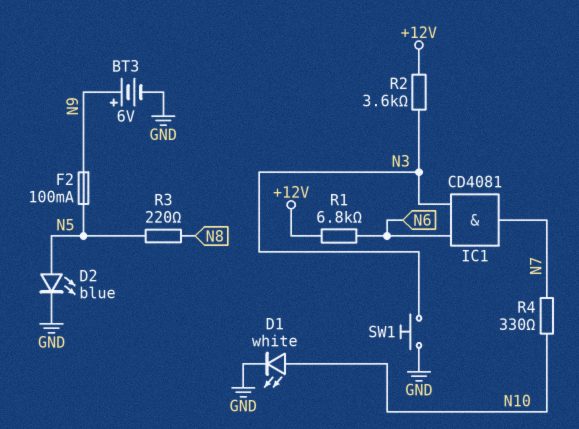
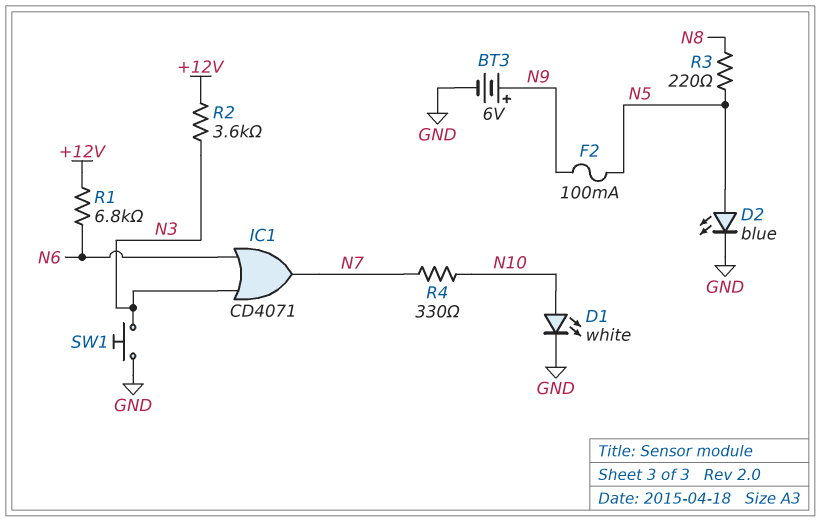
IC1: AND CD4081 (in N3, in N6, out N7) -> OR CD4071 (in N3, in N6, out N7)

